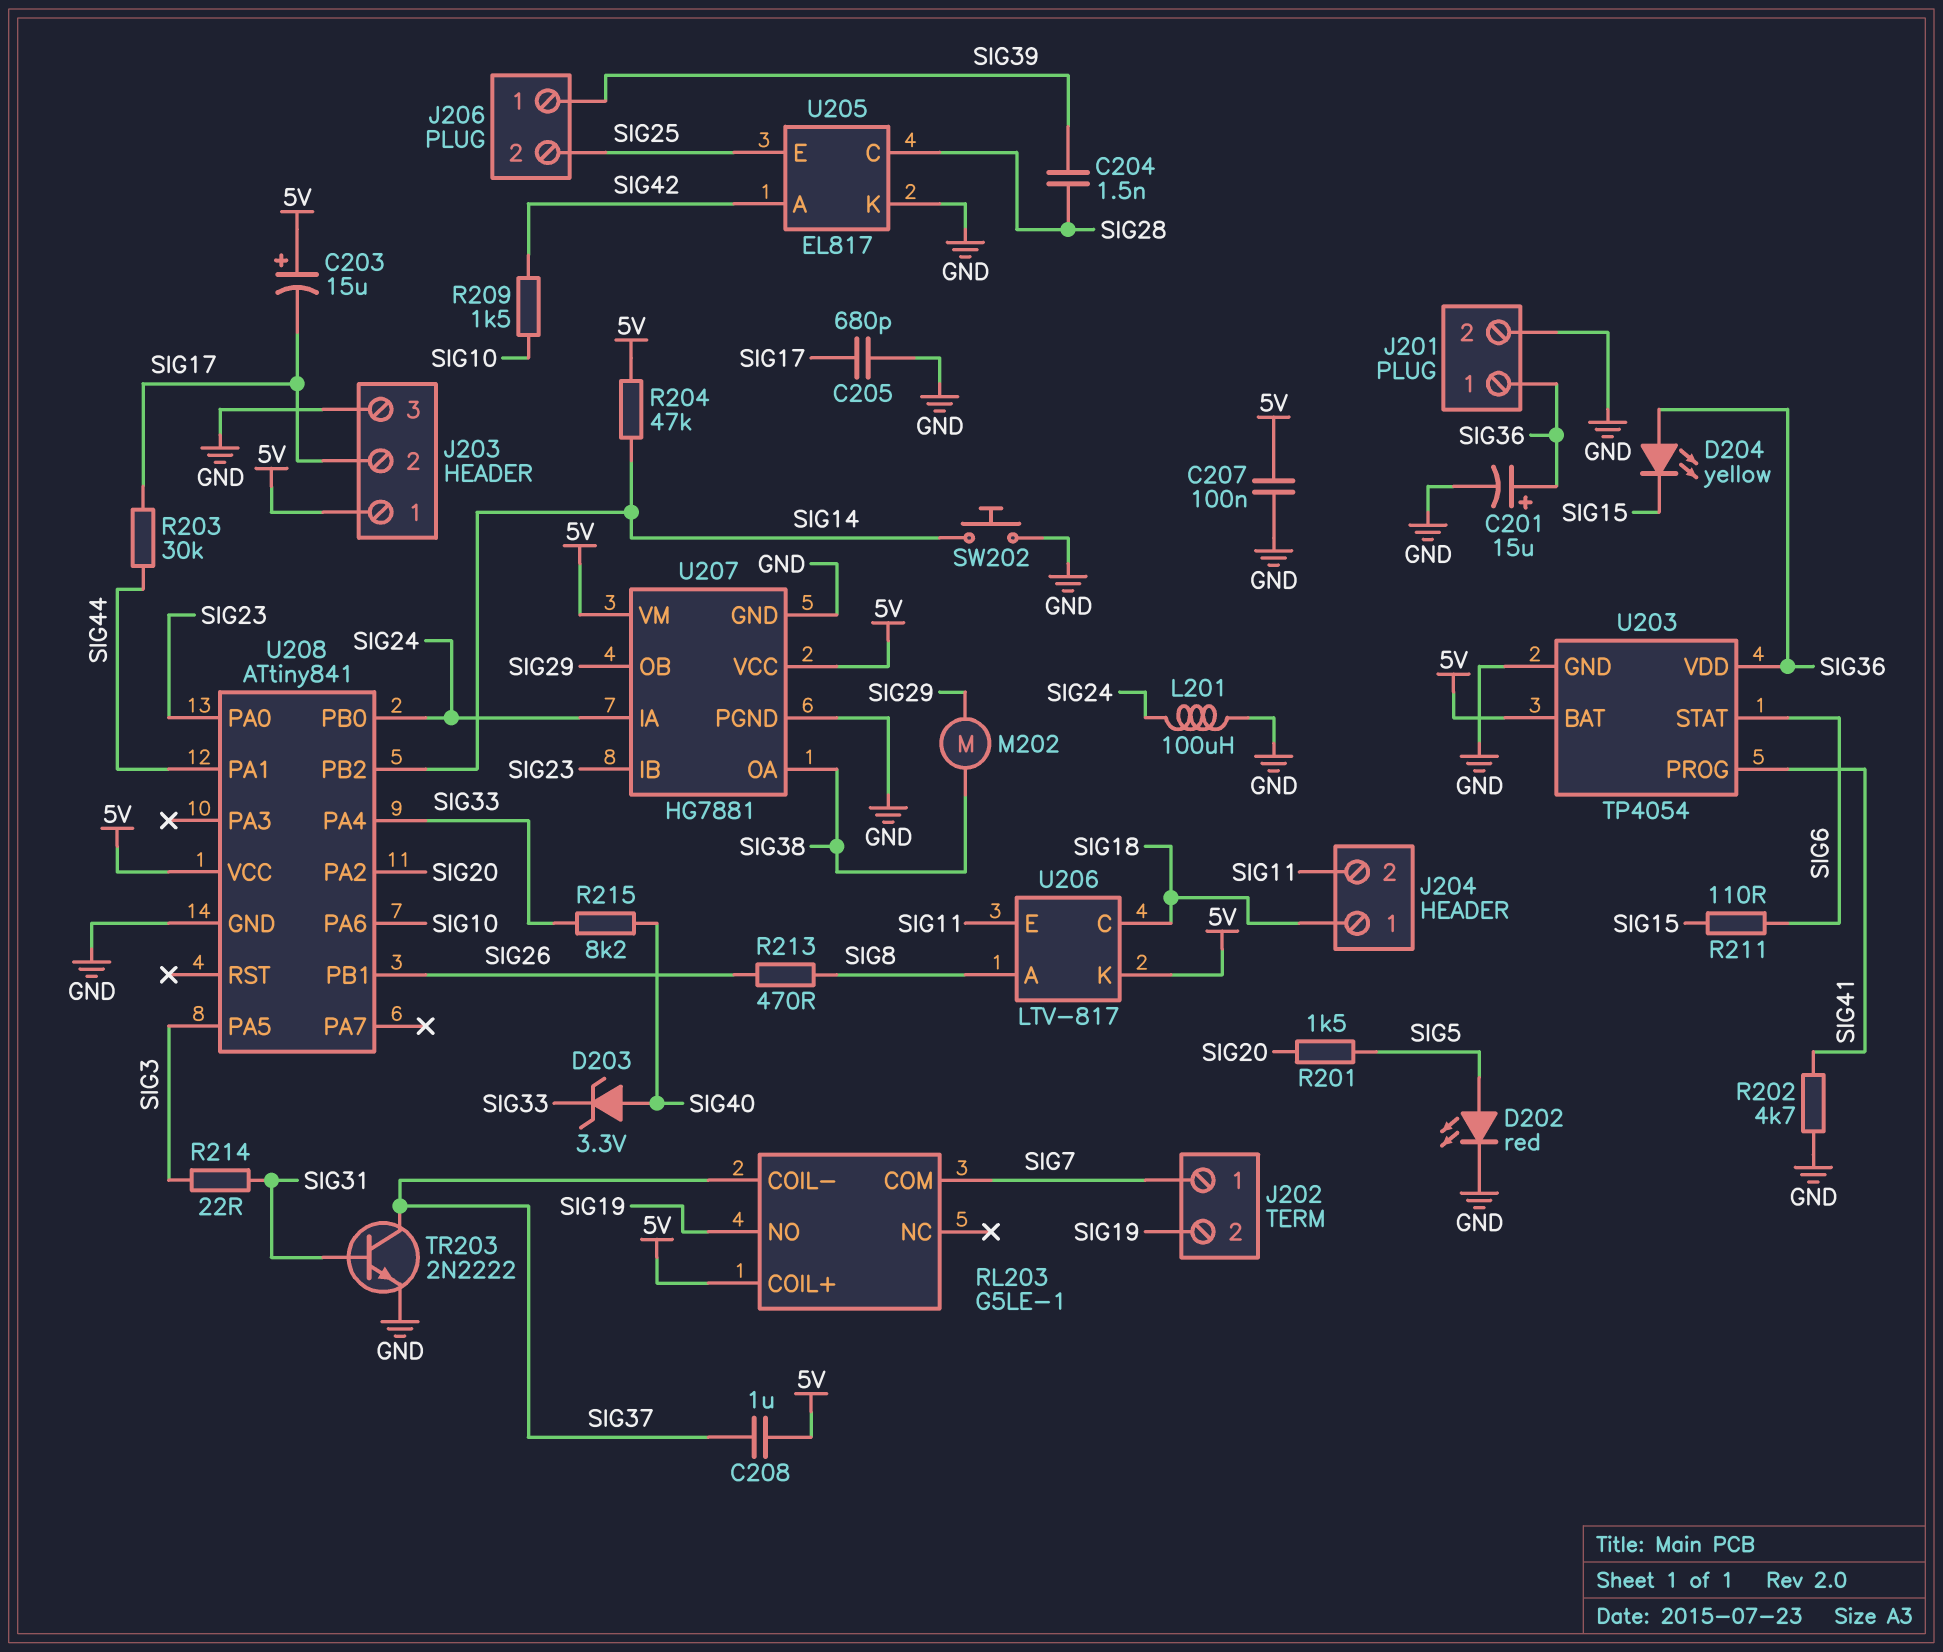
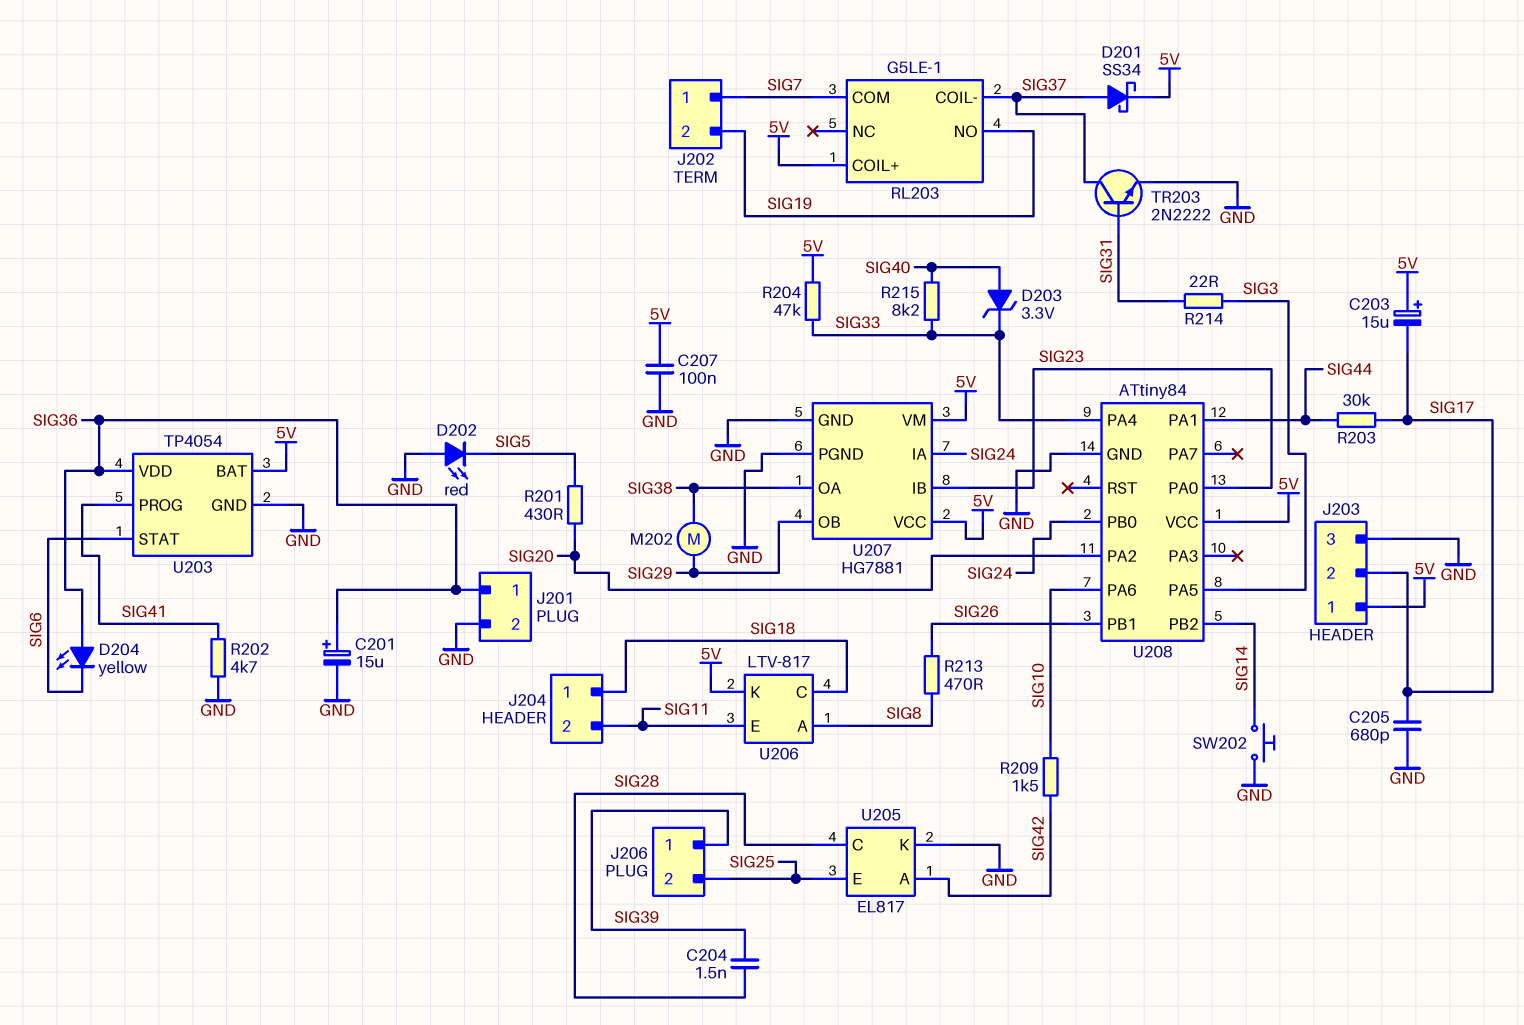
C208: 1uF (5V, SIG37) -> none
D201: none -> schottky SS34 (A SIG37, K 5V)
D202: LED red (A SIG5, K GND) -> LED red (A GND, K SIG5)
D204: LED yellow (A SIG36, K SIG15) -> LED yellow (A SIG36, K SIG6)
L201: 100uH (GND, SIG24) -> none
R201: 1.5k (SIG5, SIG20) -> 430 (SIG5, SIG20)
R204: 47k (5V, SIG14) -> 47k (5V, SIG33)
R211: 110 (SIG6, SIG15) -> none
U208: ATtiny841 -> ATtiny84

